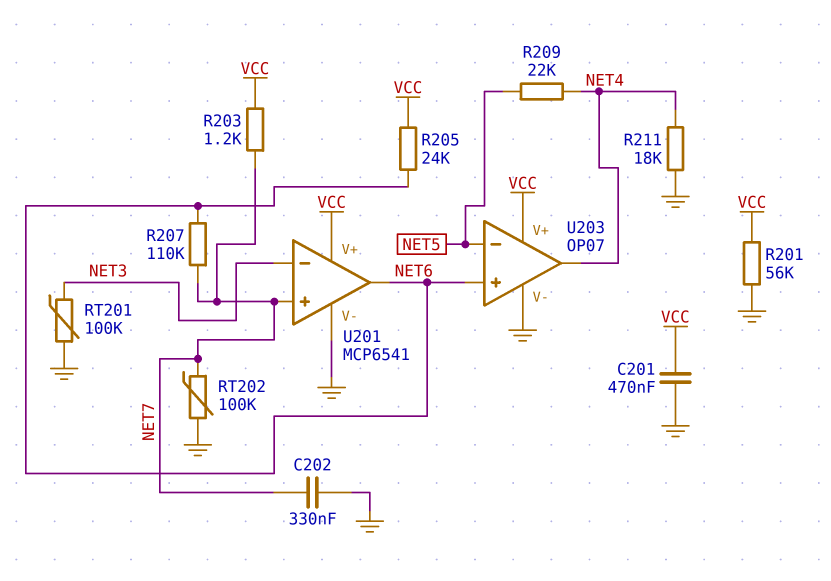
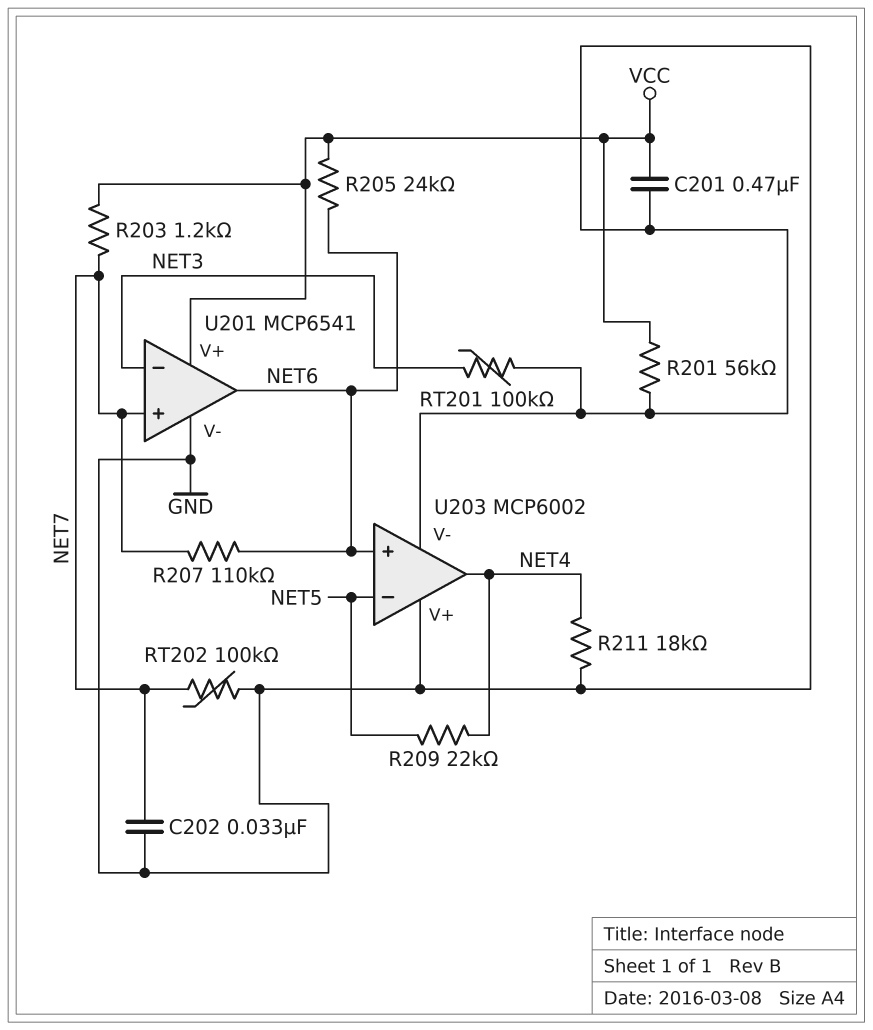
C202: 330nF (GND, NET7) -> 33nF (GND, NET7)
U203: OP07 -> MCP6002
U203 pin V+: VCC -> GND

